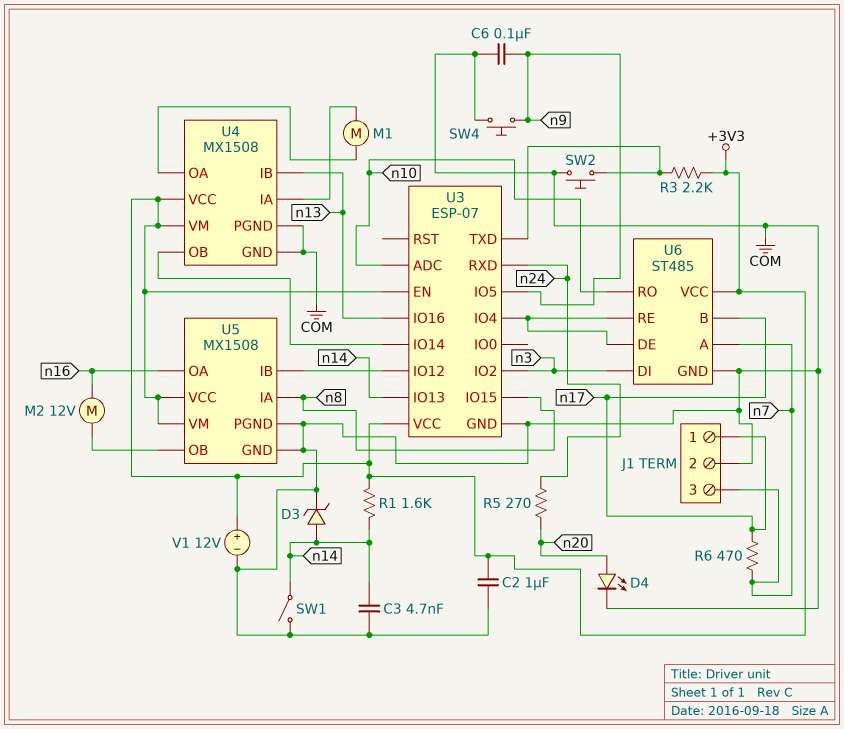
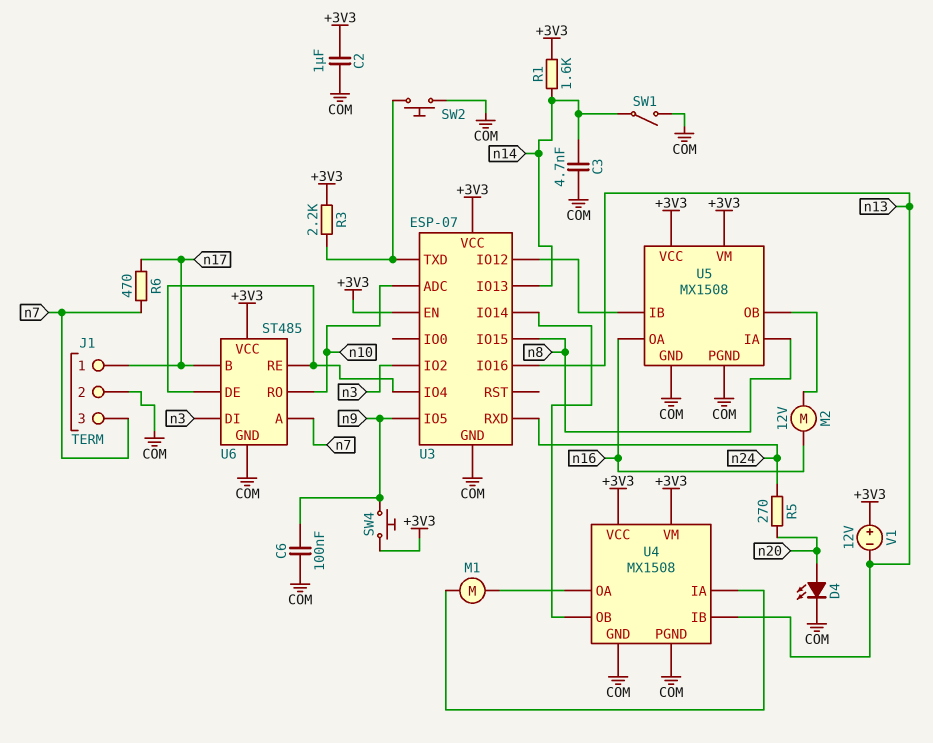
D3: zener (A n14, K COM) -> none
SW4: button (COM, n9) -> button (+3V3, n9)
V1: 12V (plus +3V3, minus COM) -> 12V (plus +3V3, minus n13)

